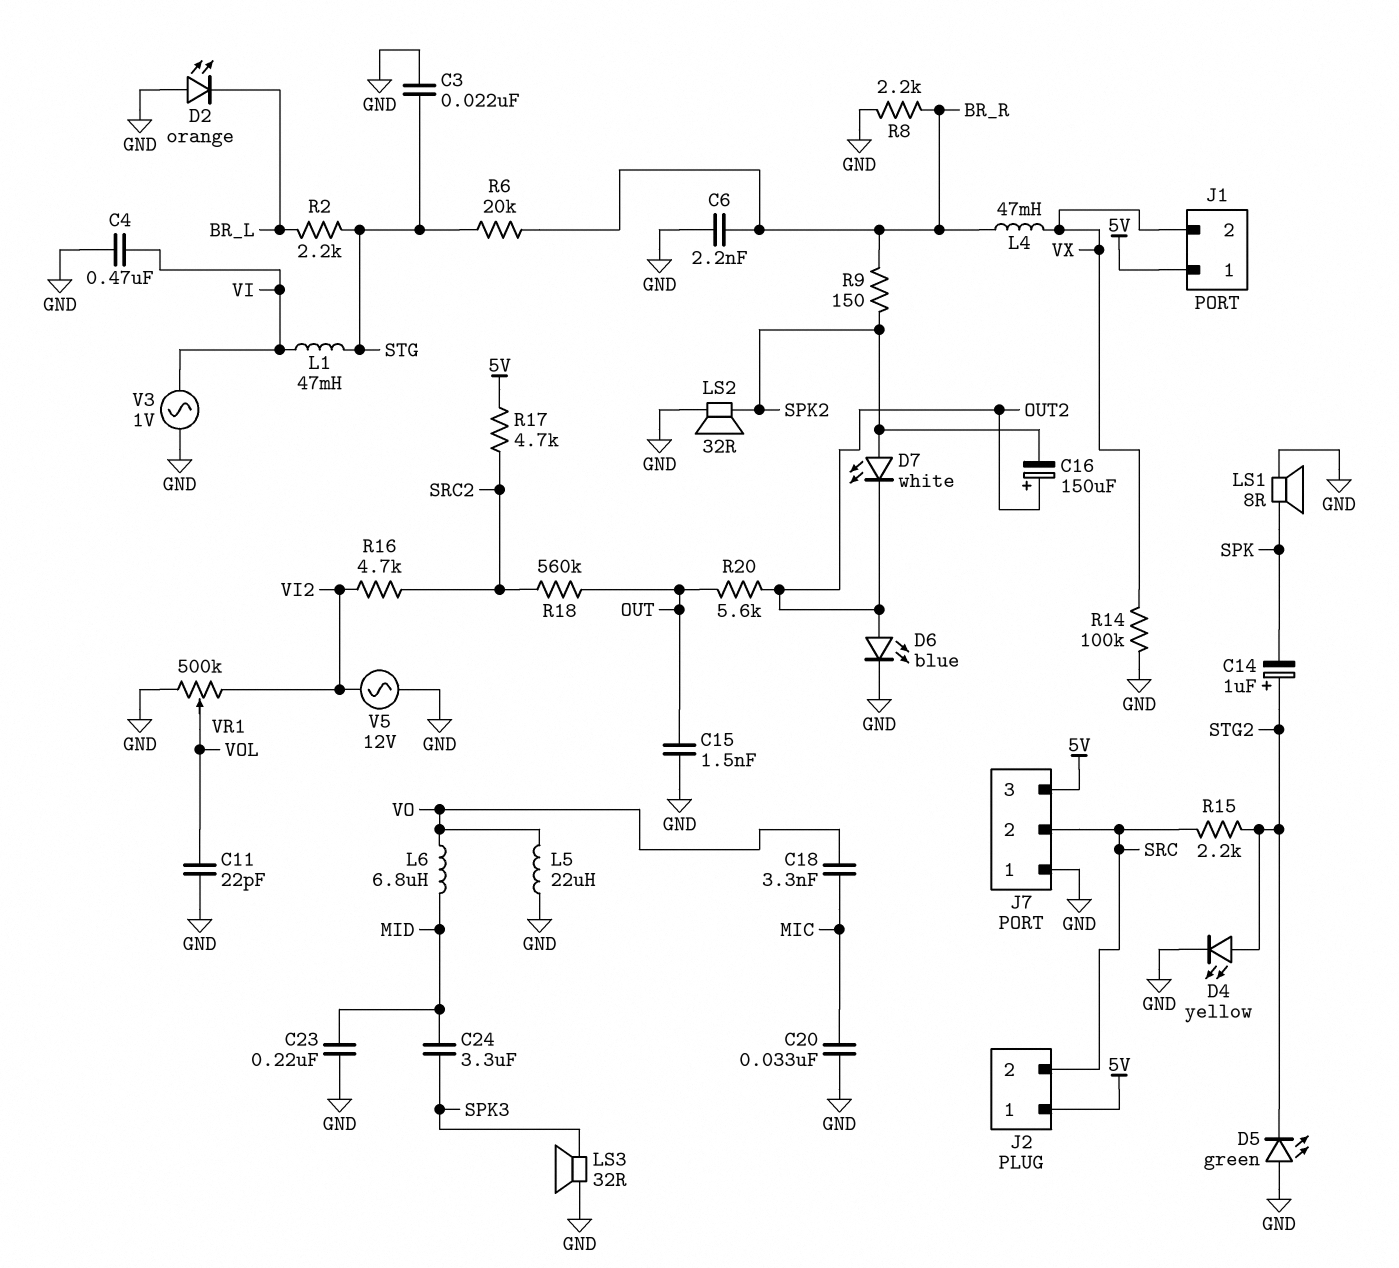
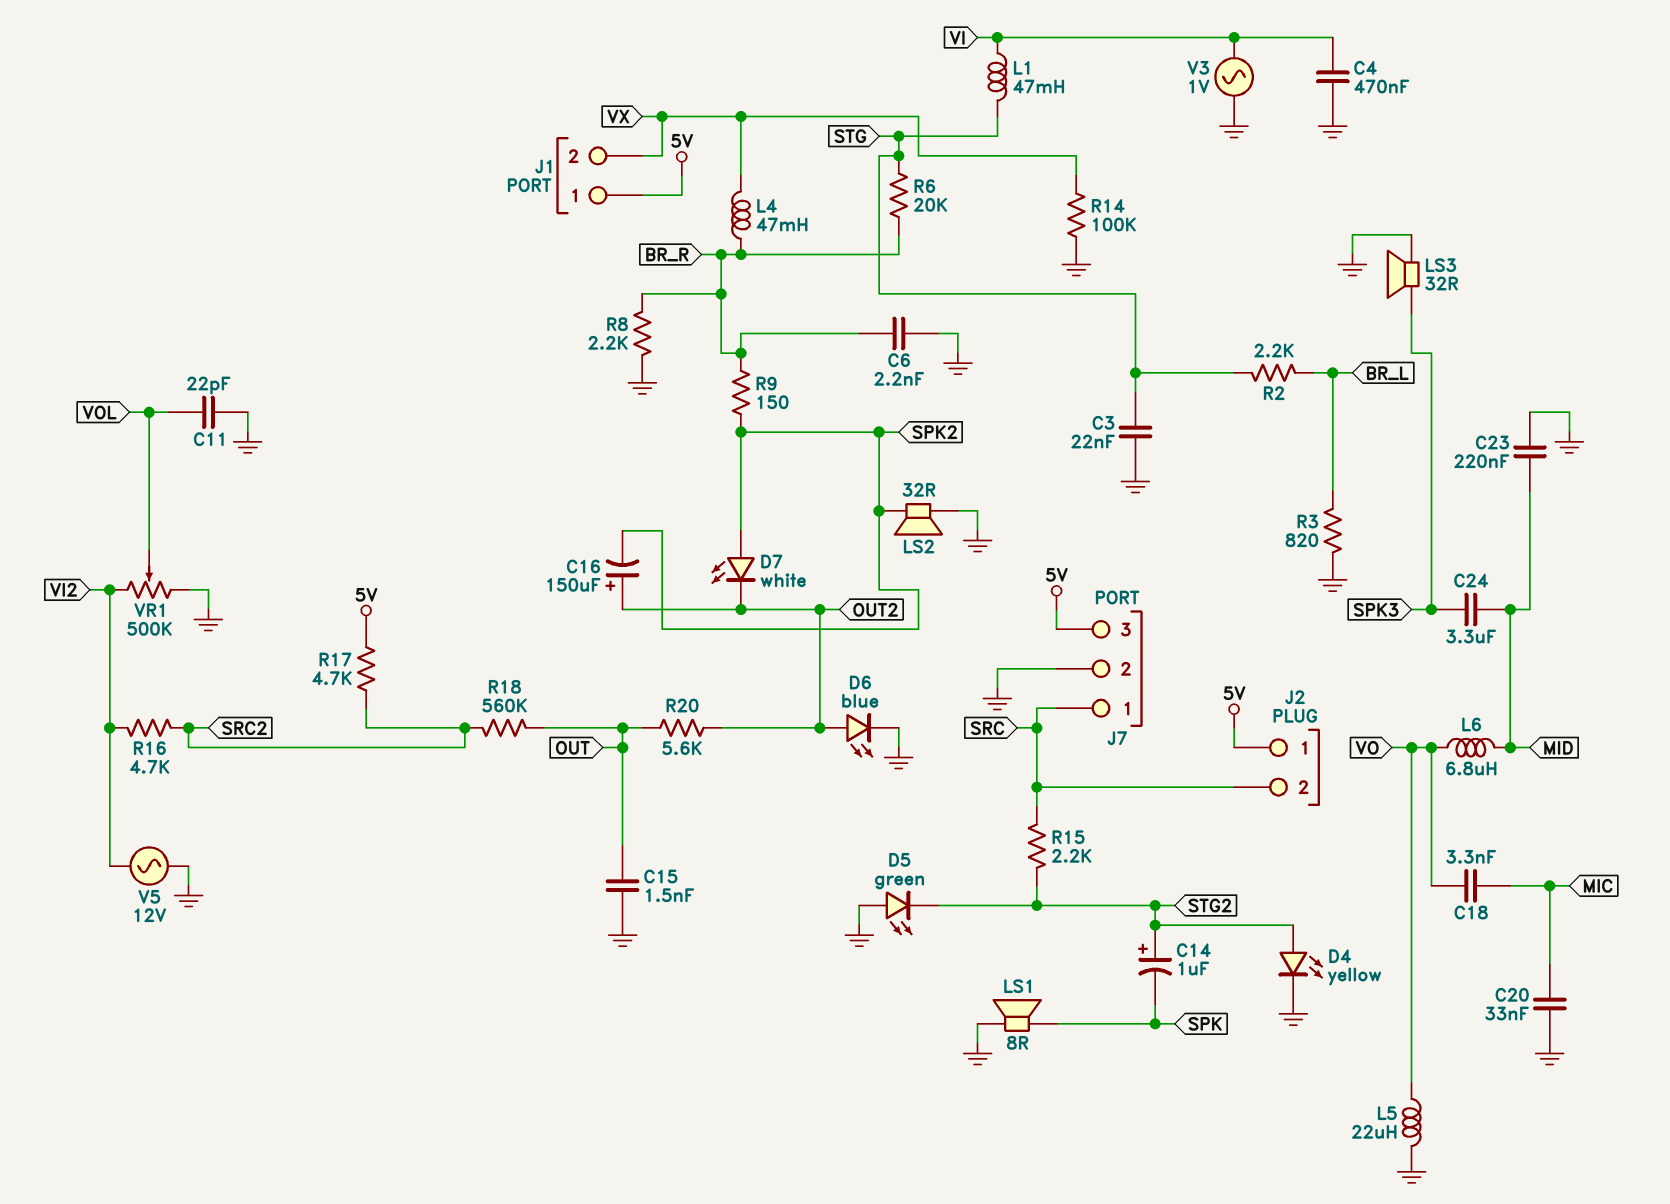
D2: LED orange (A GND, K BR_L) -> none
J7 pin 1: GND -> SRC
J7 pin 2: SRC -> GND
R3: none -> 820 (BR_L, GND)

